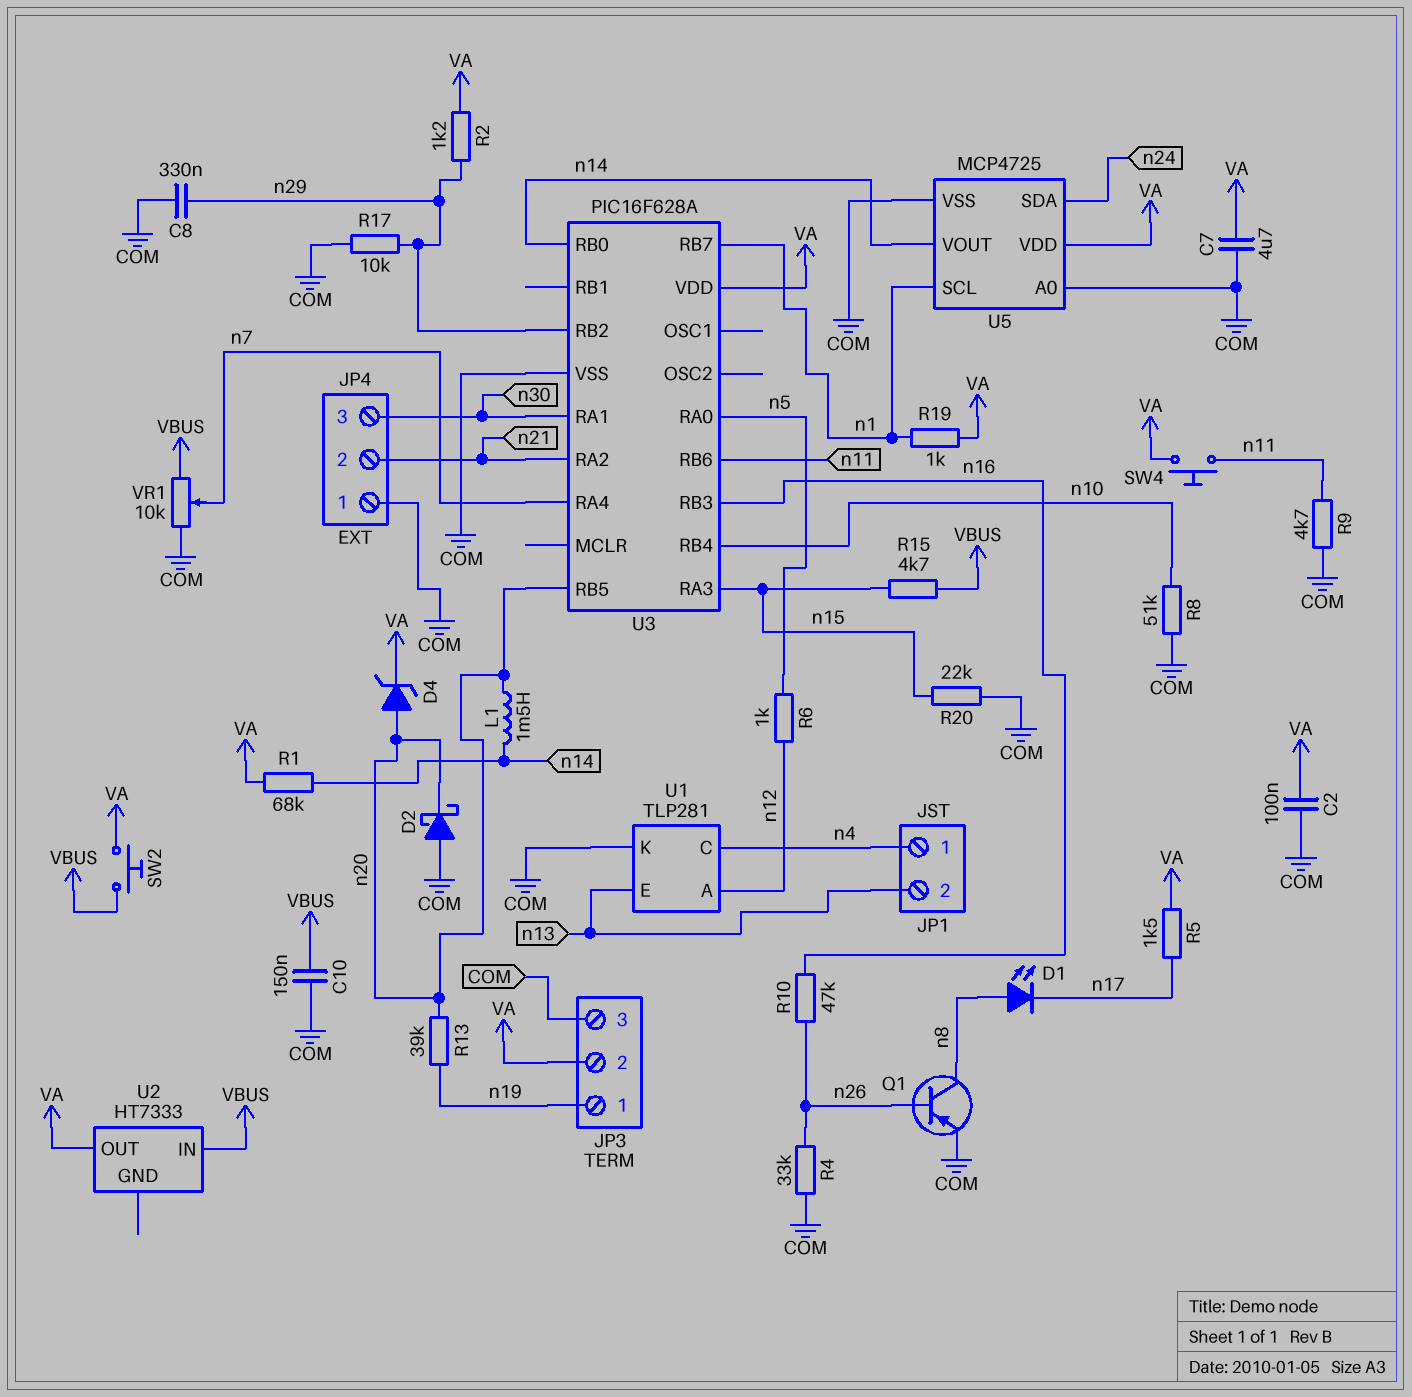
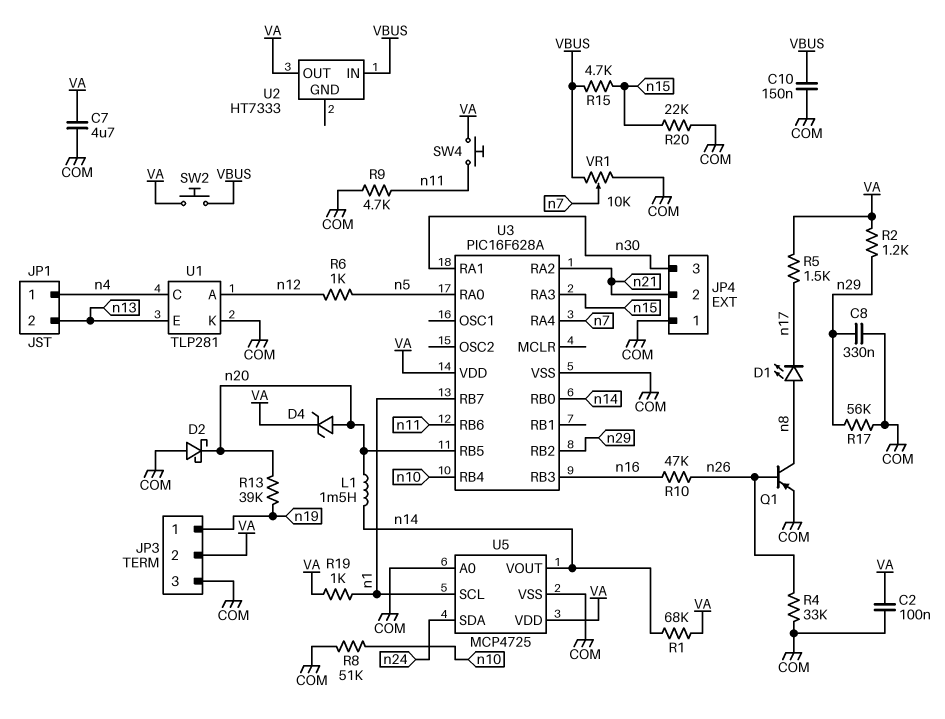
R17: 10k (COM, n29) -> 56k (COM, n29)

